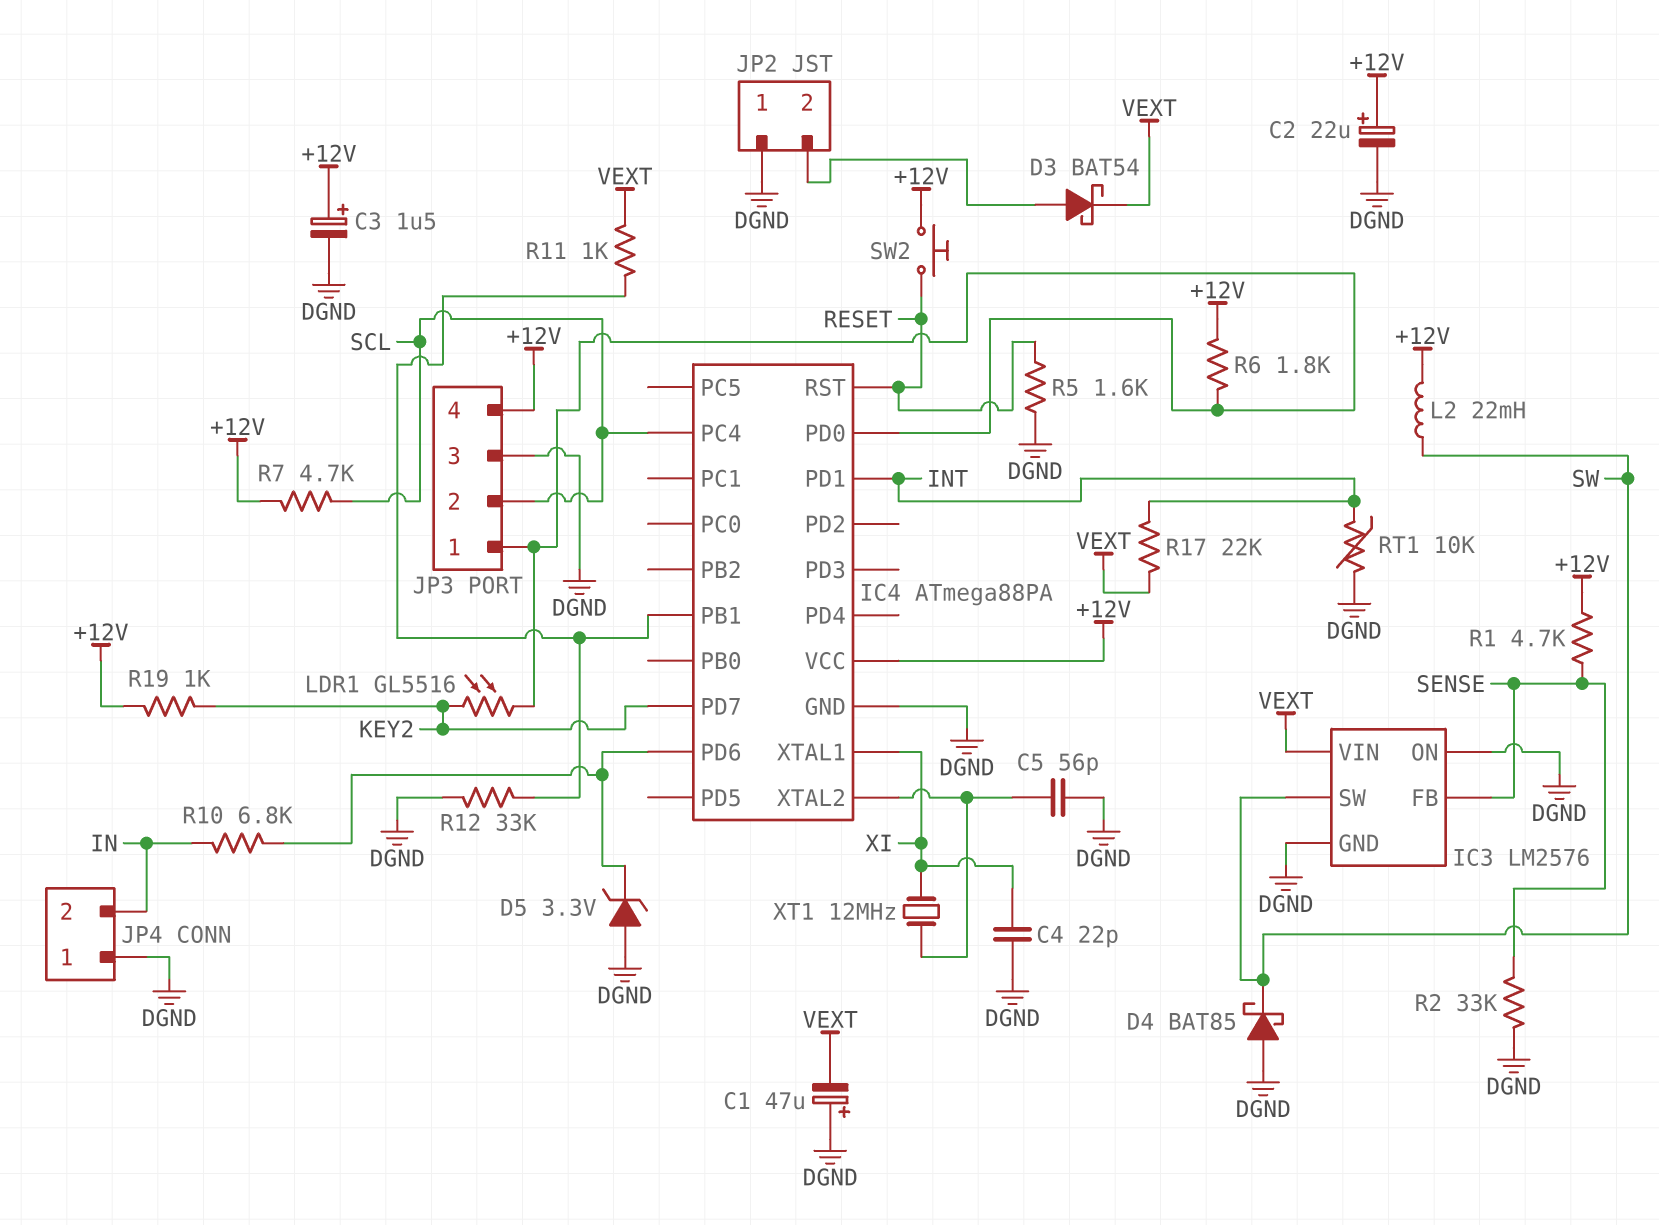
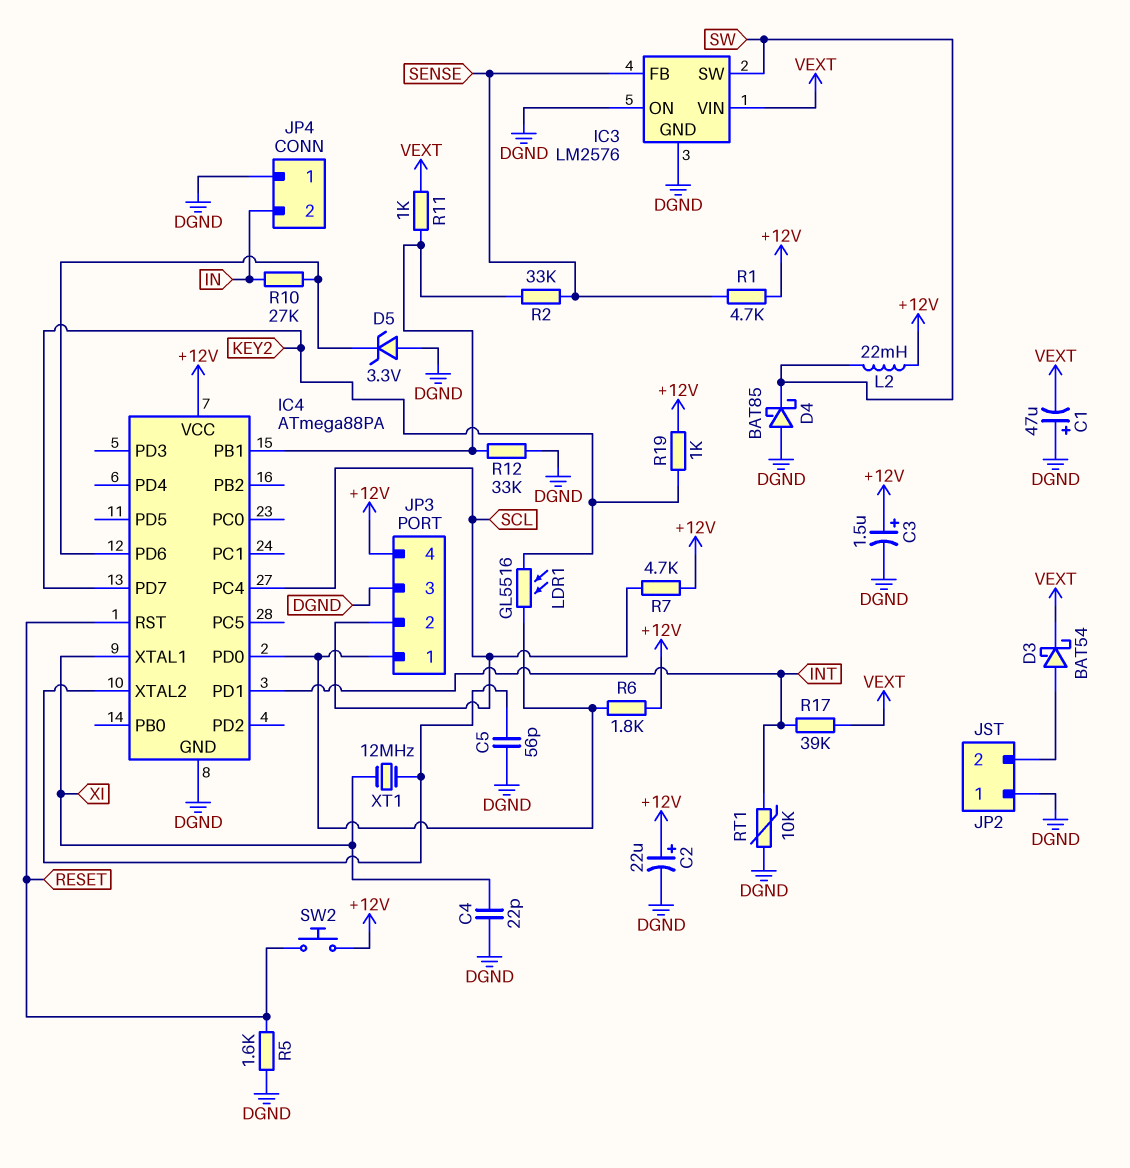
R2: 33k (DGND, SENSE) -> 33k (IC4/PB1, SENSE)
R10: 6.8k (IC4/PD6, IN) -> 27k (IC4/PD6, IN)
R17: 22k (INT, VEXT) -> 39k (INT, VEXT)

